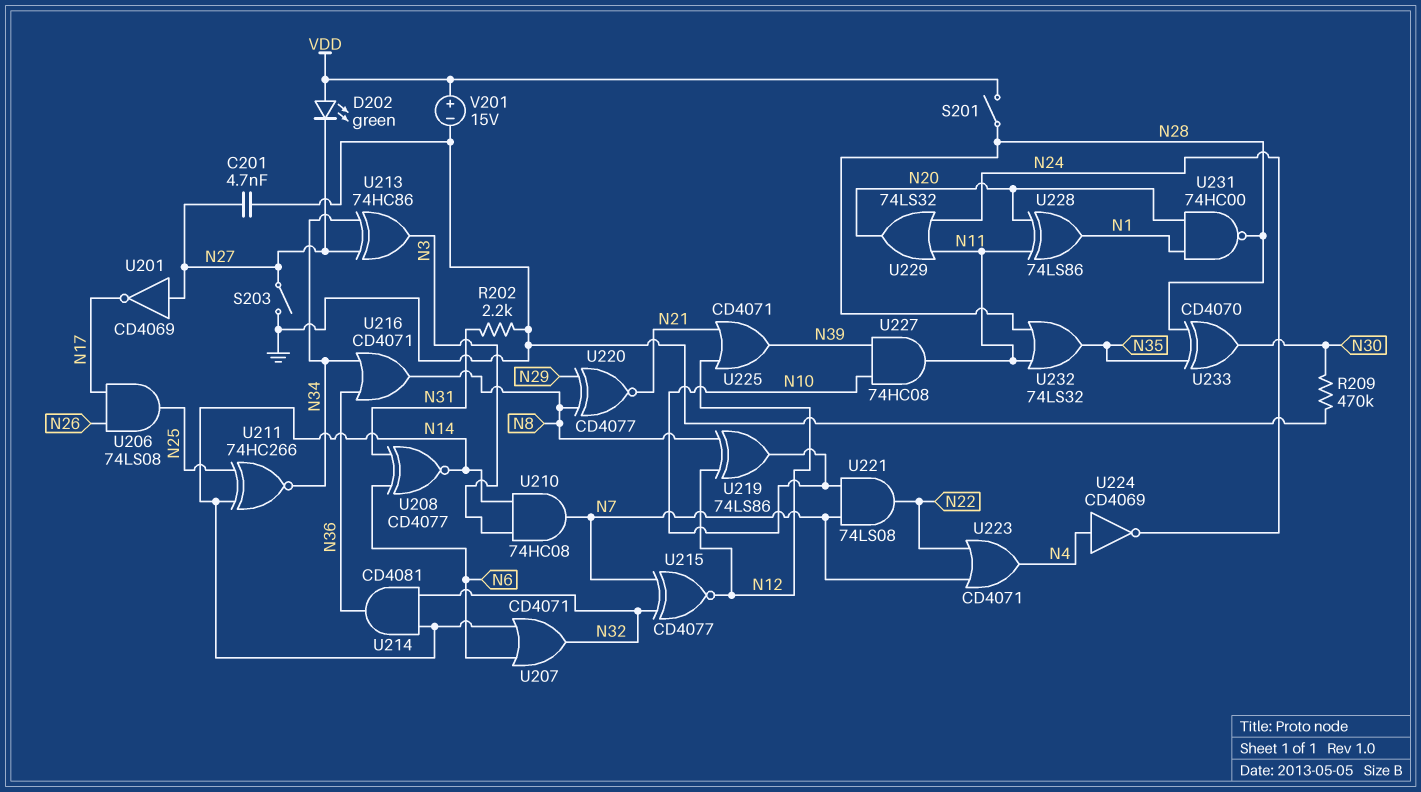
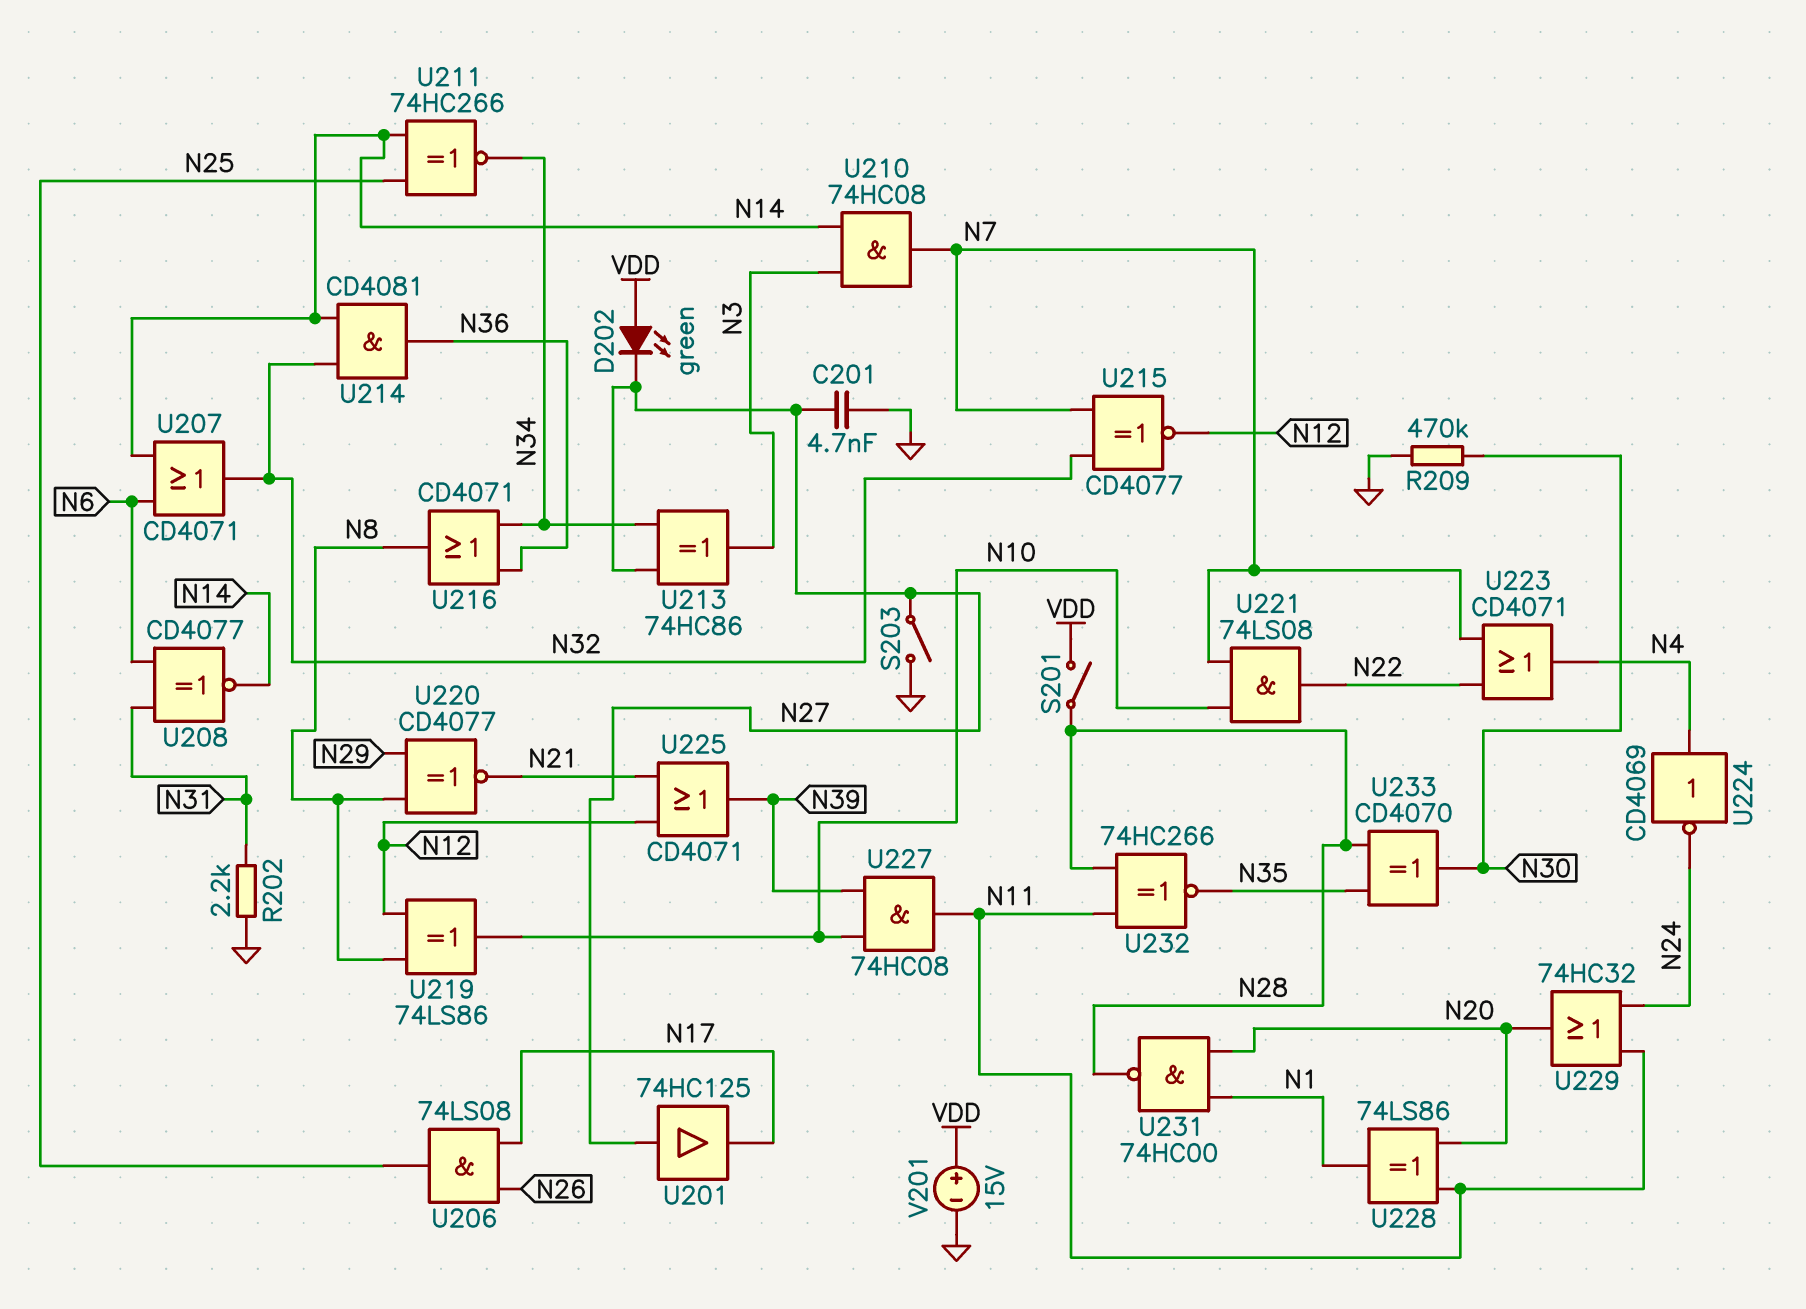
U201: NOT CD4069 (in N27, out N17) -> buffer 74HC125 (in N27, out N17)
U229: OR 74LS32 (in N11, in N24, out N20) -> OR 74HC32 (in N11, in N24, out N20)
U232: OR 74LS32 (in N11, in N28, out N35) -> XNOR 74HC266 (in N11, in N28, out N35)

